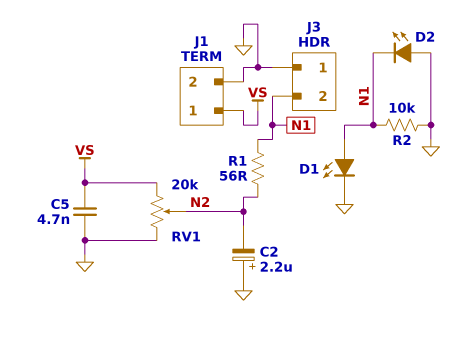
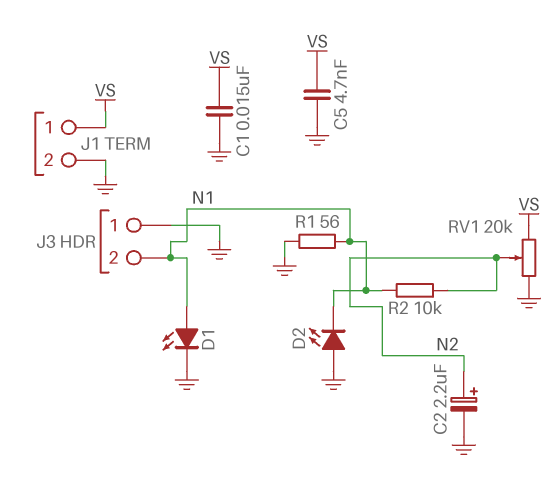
C1: none -> 15nF (GND, VS)
C2: 2.2uF (plus GND, minus N2) -> 2.2uF (plus N2, minus GND)
R1: 56 (N1, N2) -> 56 (GND, N1)
R2: 10k (GND, N1) -> 10k (N1, N2)

